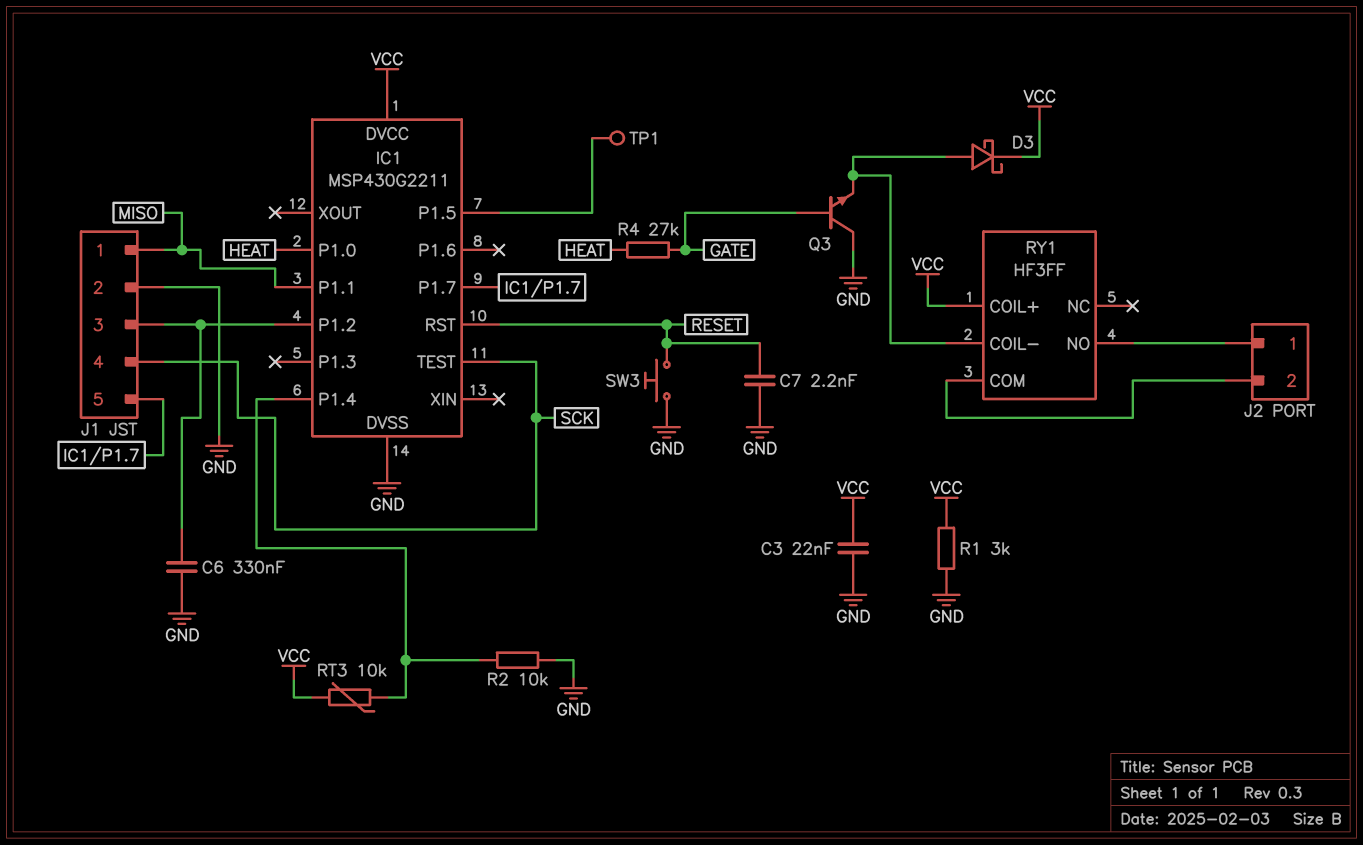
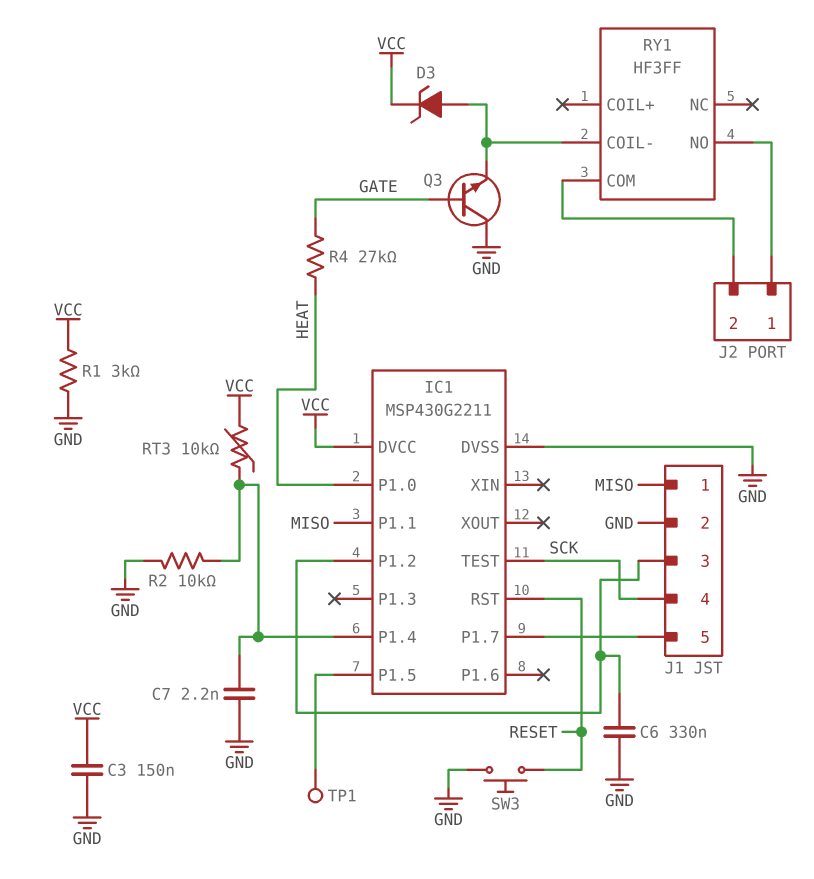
C3: 22nF (GND, VCC) -> 150nF (GND, VCC)
C7: 2.2nF (GND, RESET) -> 2.2nF (GND, IC1/P1.4)
D3: schottky (A RY1/COIL-, K VCC) -> zener (A RY1/COIL-, K VCC)
RY1 pin COIL+: VCC -> none

